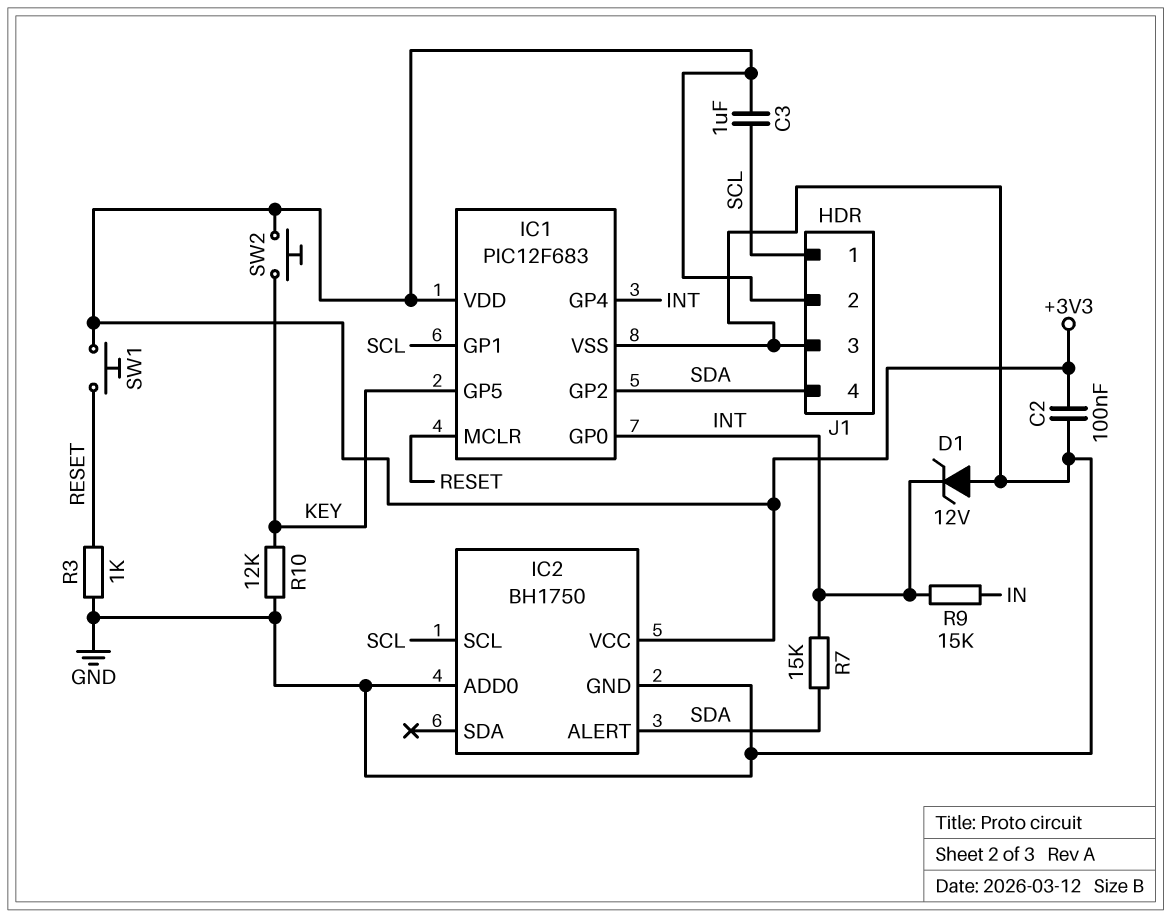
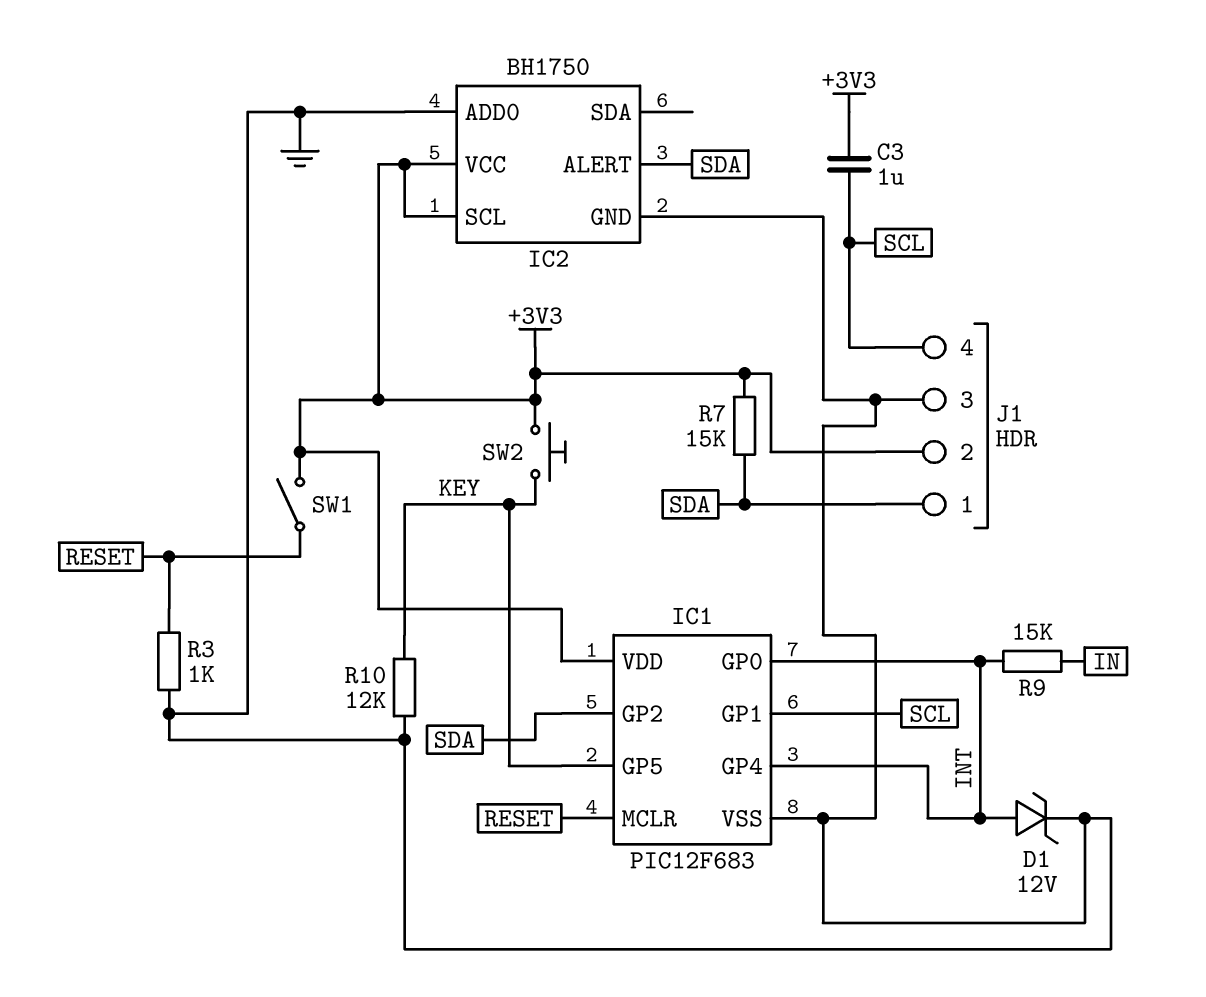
C2: 100nF (+3V3, GND) -> none
D1: zener 12V (A GND, K INT) -> zener 12V (A INT, K GND)
IC2 pin SCL: SCL -> +3V3
J1 pin 1: SCL -> SDA
J1 pin 4: SDA -> SCL
R7: 15k (INT, SDA) -> 15k (+3V3, SDA)
SW1: button (+3V3, RESET) -> switch (+3V3, RESET)

